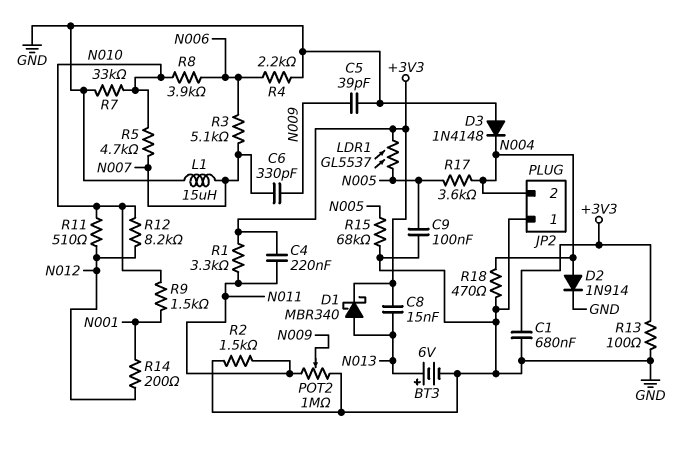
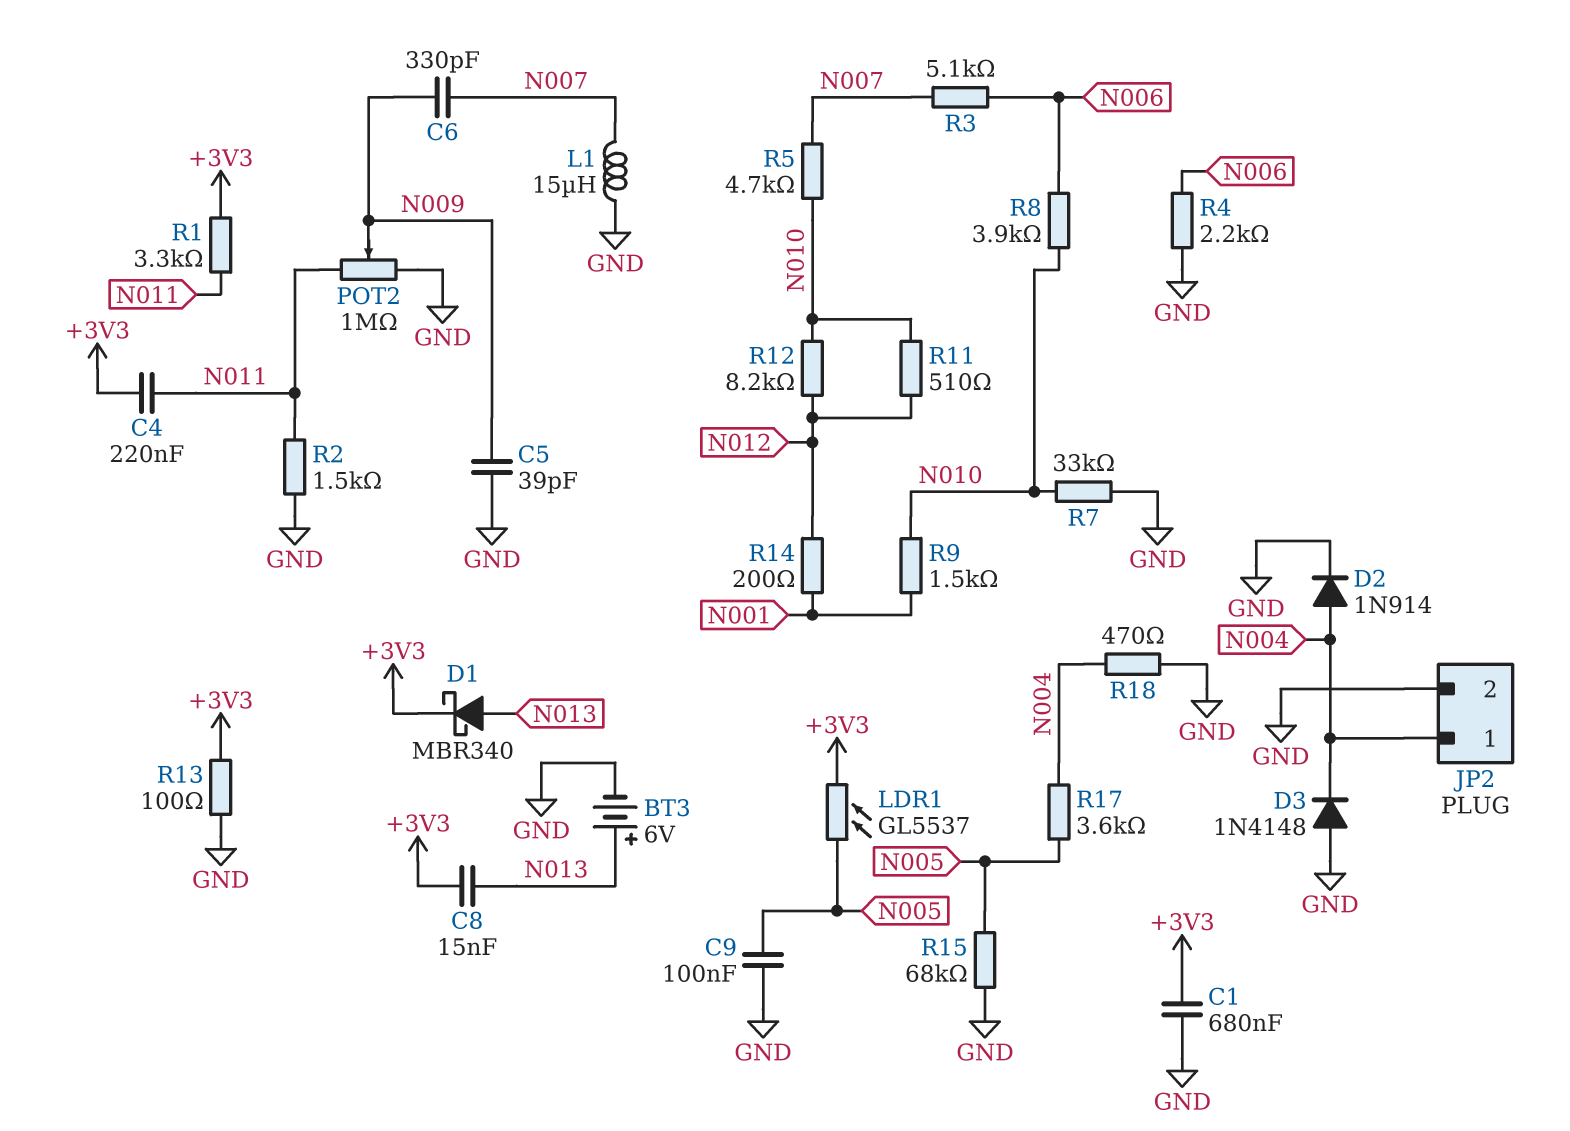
JP2 pin 1: GND -> N004
JP2 pin 2: N004 -> GND

